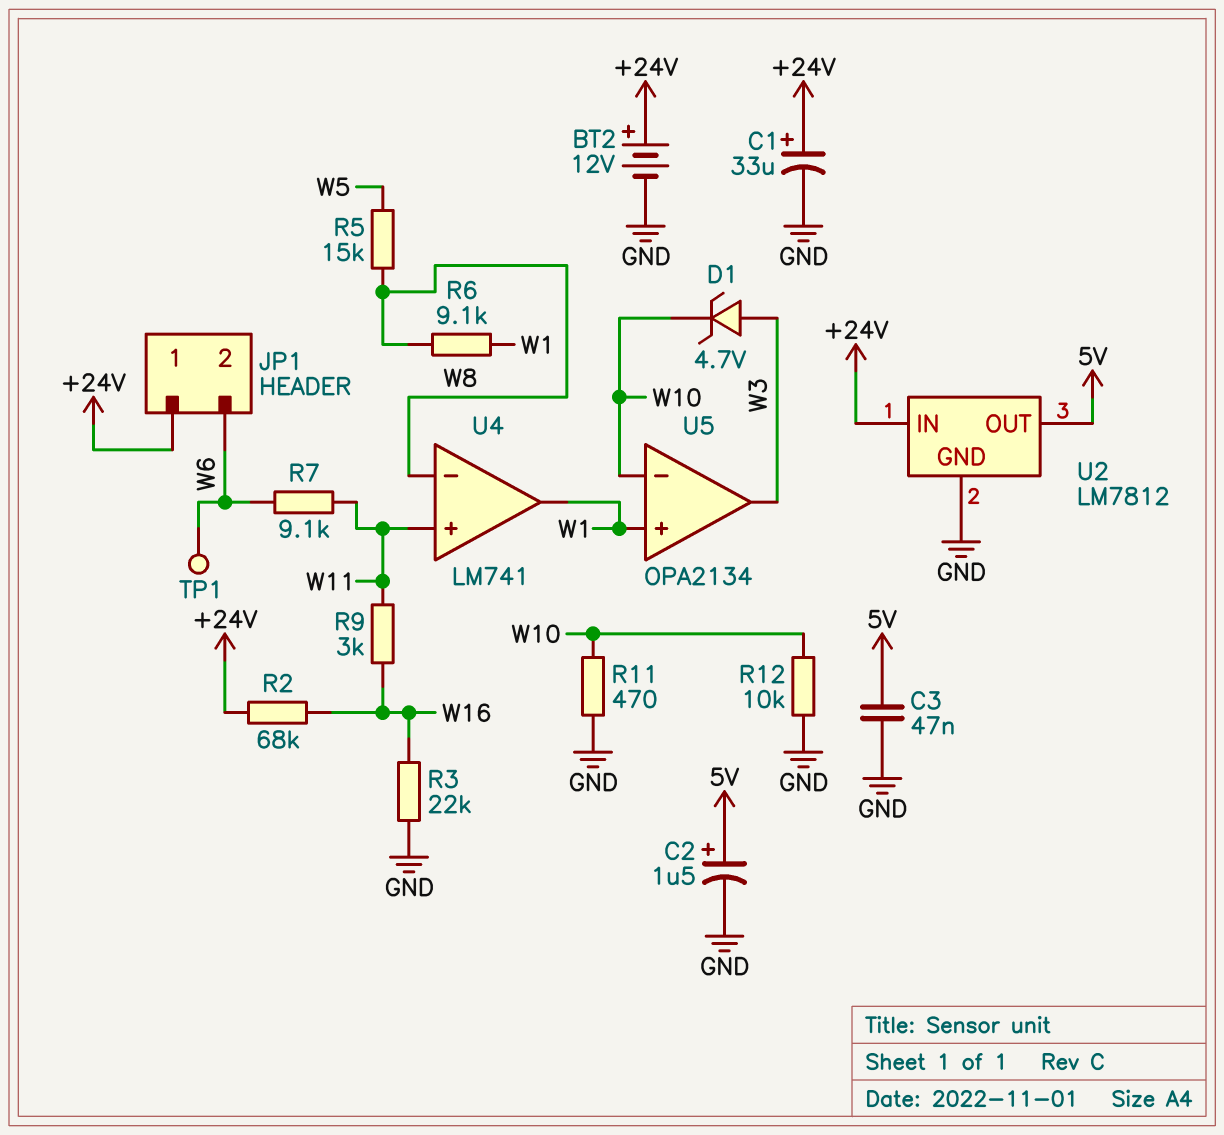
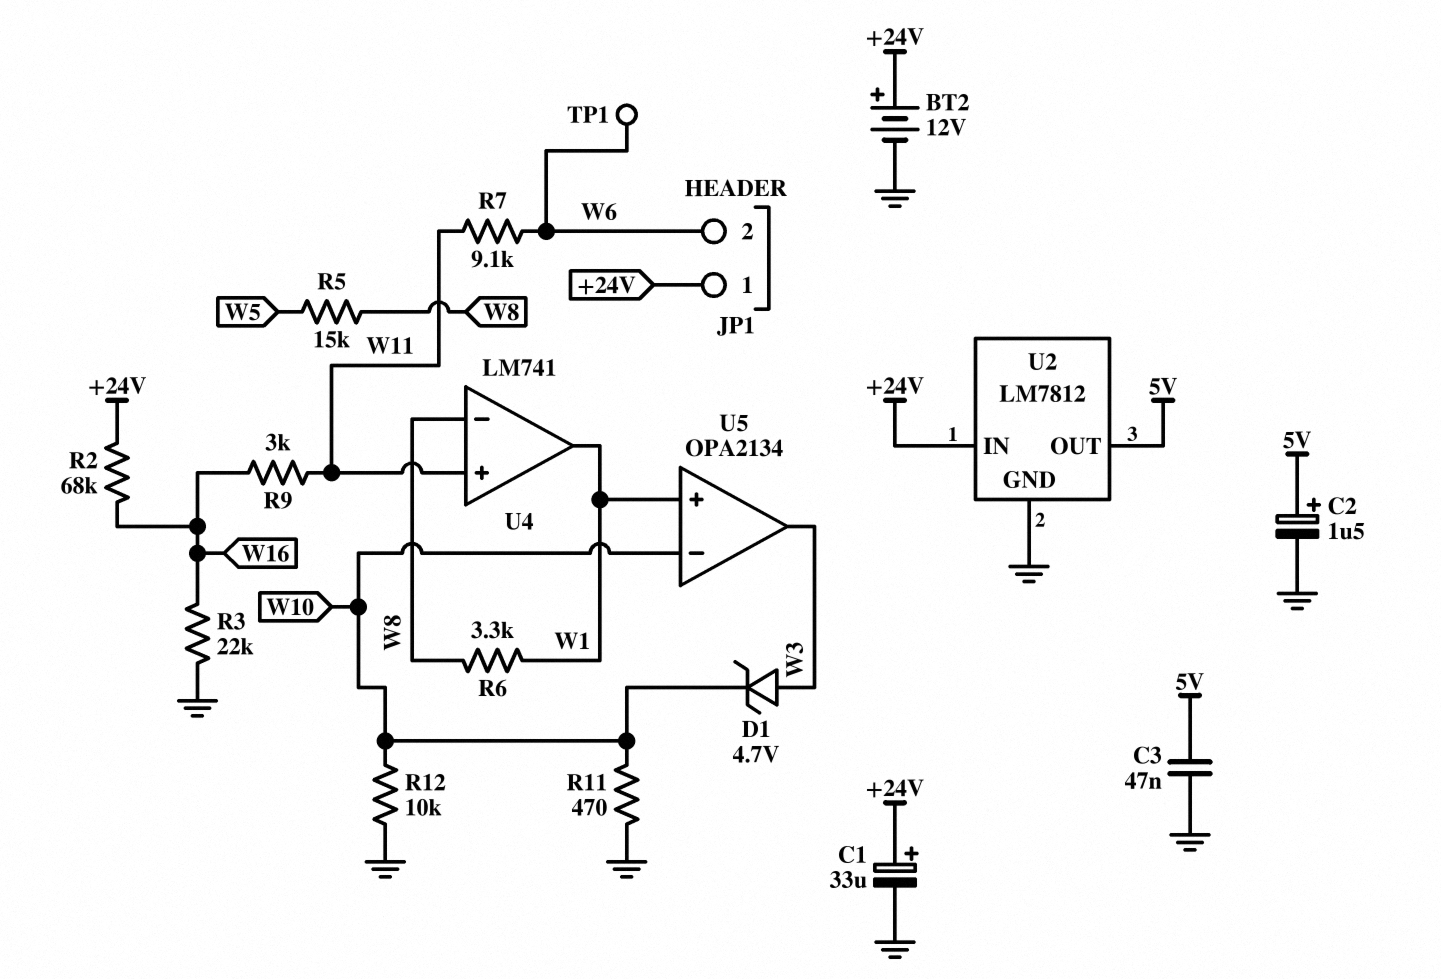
R6: 9.1k (W1, W8) -> 3.3k (W1, W8)

